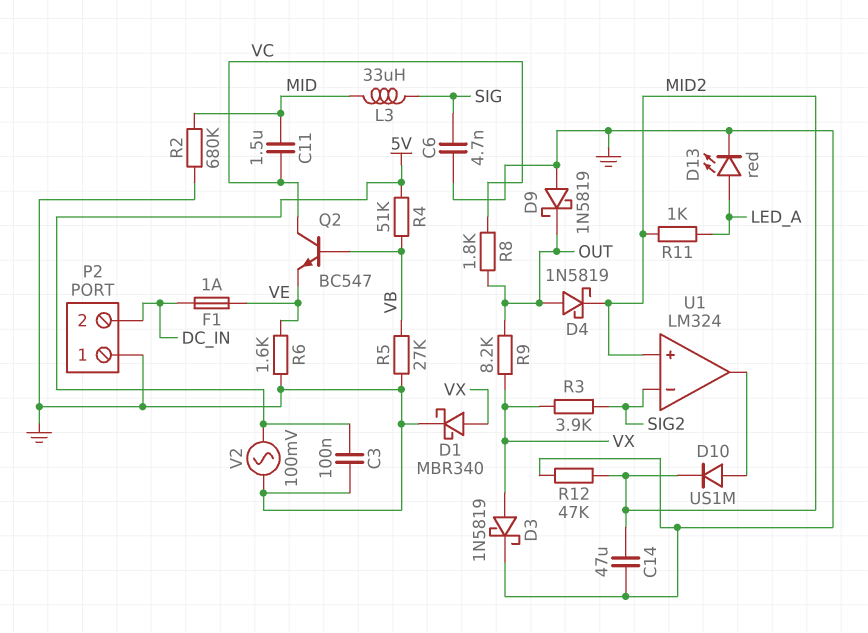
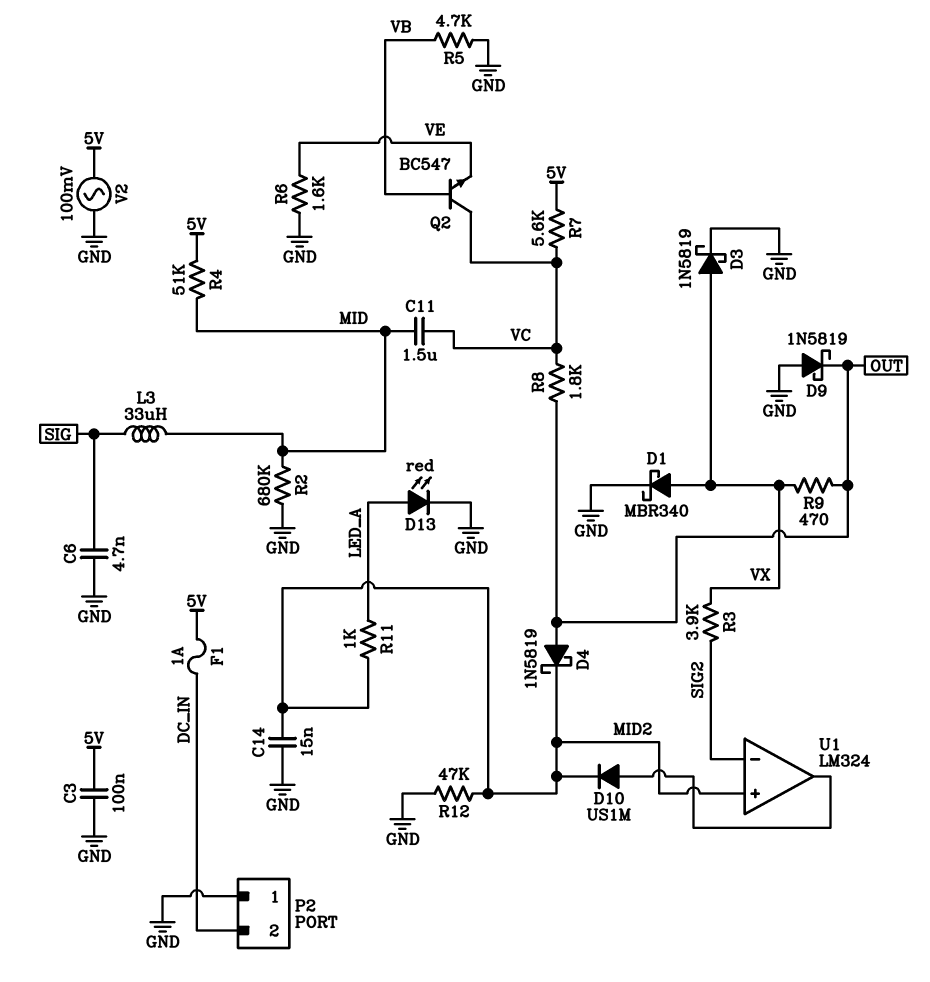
C14: 47uF (GND, MID2) -> 15nF (GND, MID2)
F1: 1A (DC_IN, VE) -> 1A (5V, DC_IN)
R4: 51k (5V, VB) -> 51k (5V, MID)
R5: 27k (GND, VB) -> 4.7k (GND, VB)
R7: none -> 5.6k (5V, VC)
R9: 8.2k (OUT, VX) -> 470 (OUT, VX)

